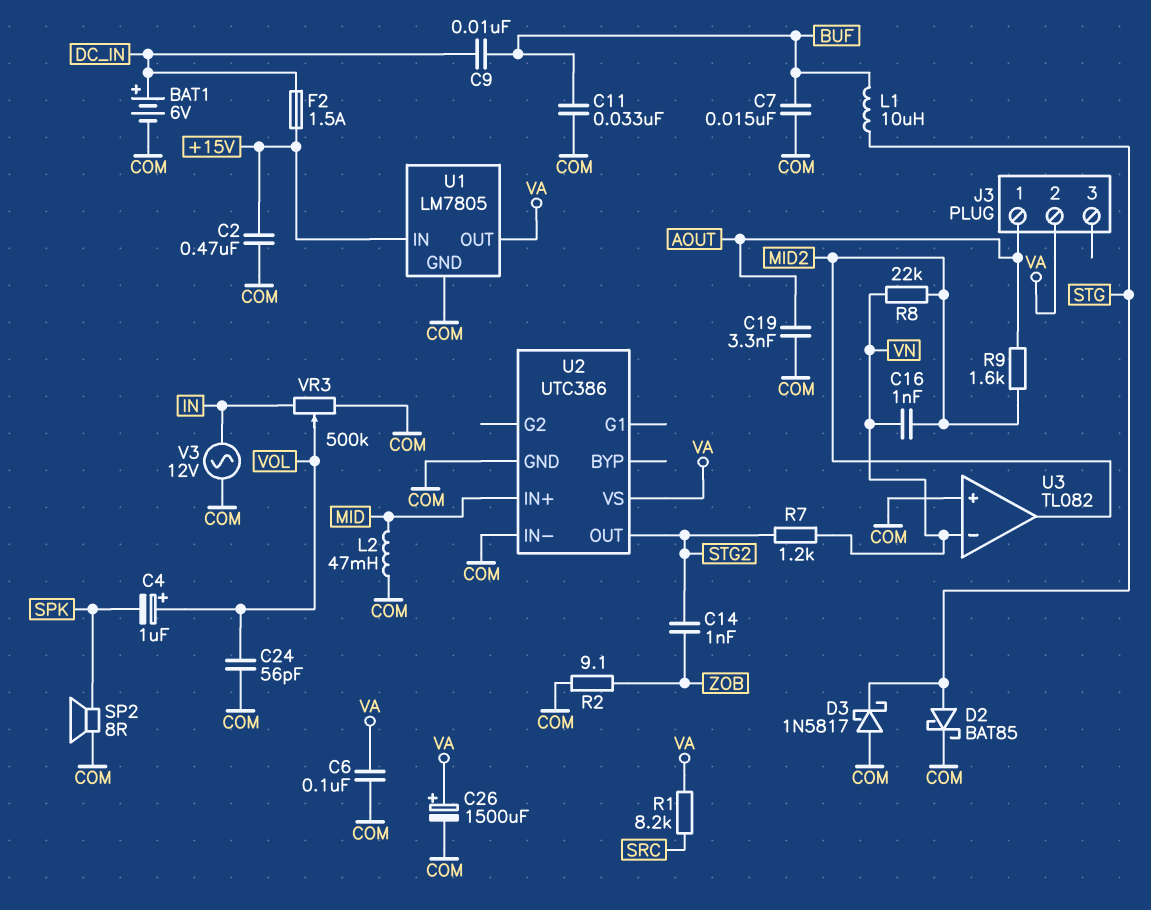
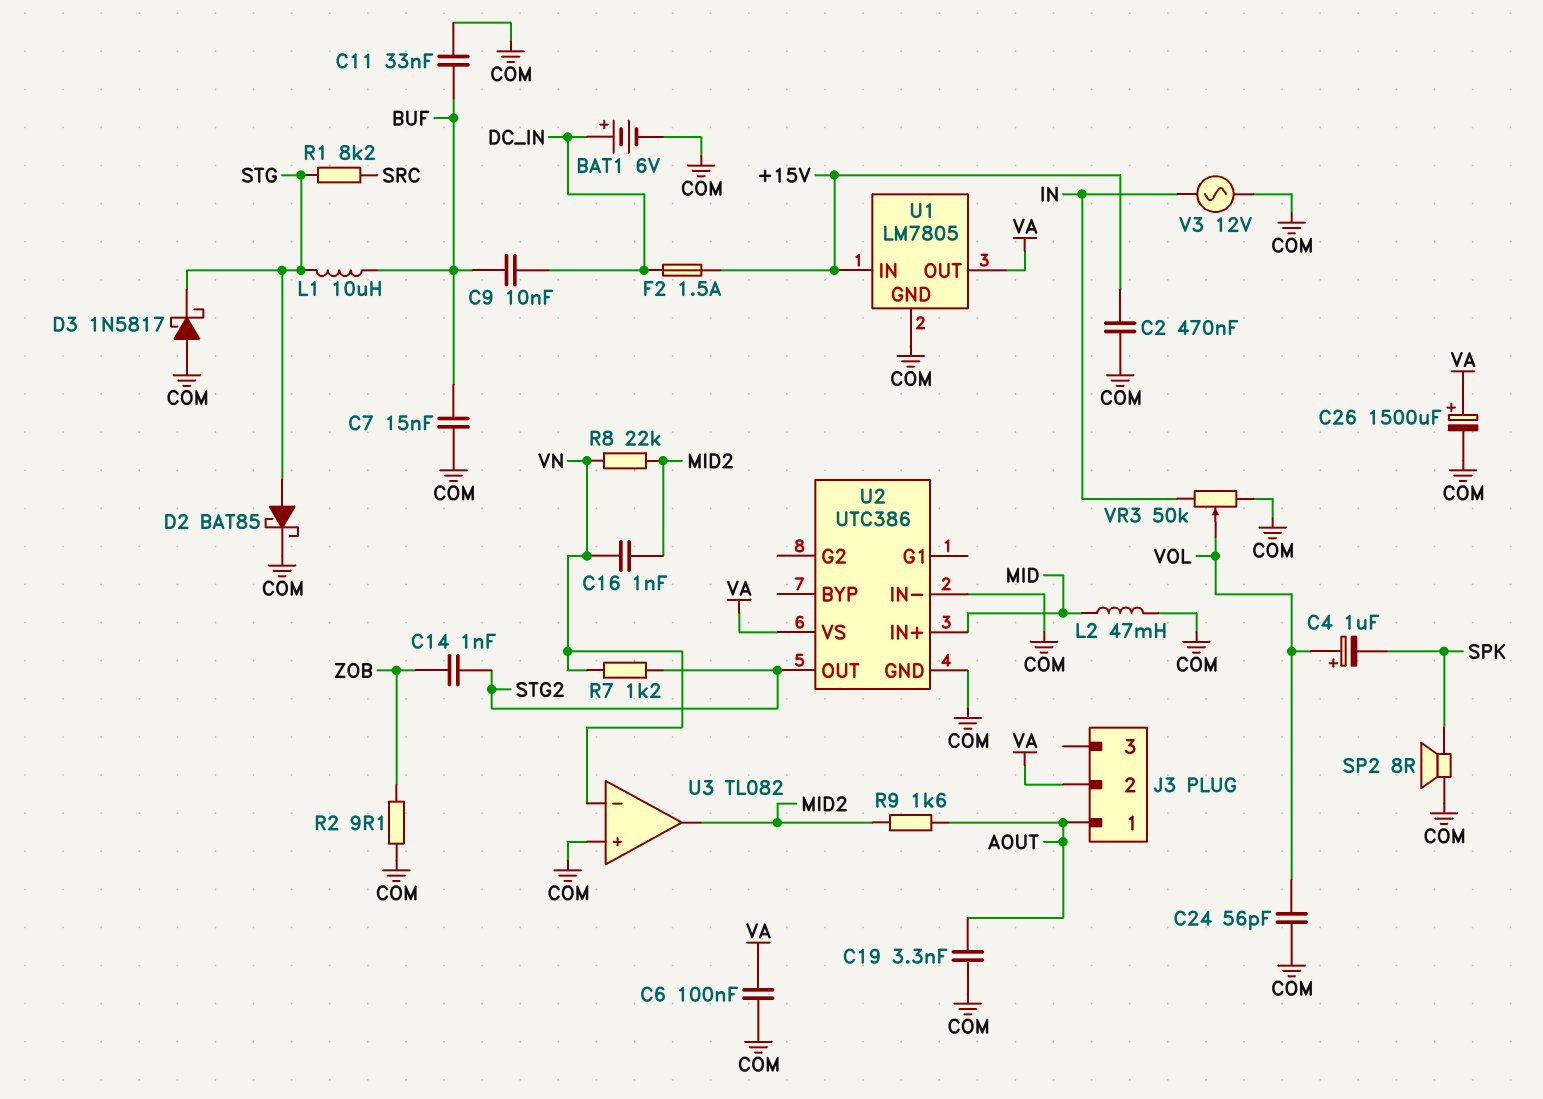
R1: 8.2k (SRC, VA) -> 8.2k (SRC, STG)
VR3: 500k (COM, IN, wiper VOL) -> 50k (COM, IN, wiper VOL)

